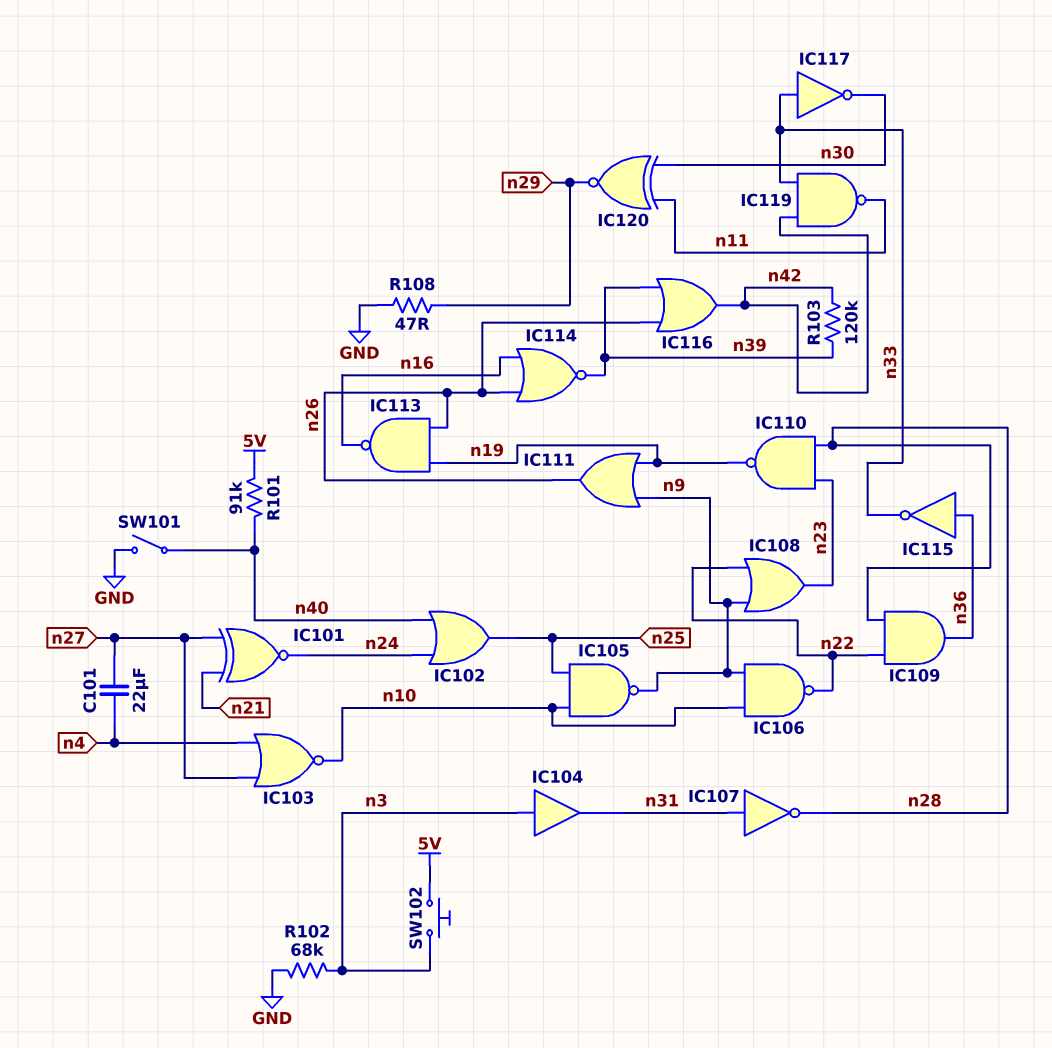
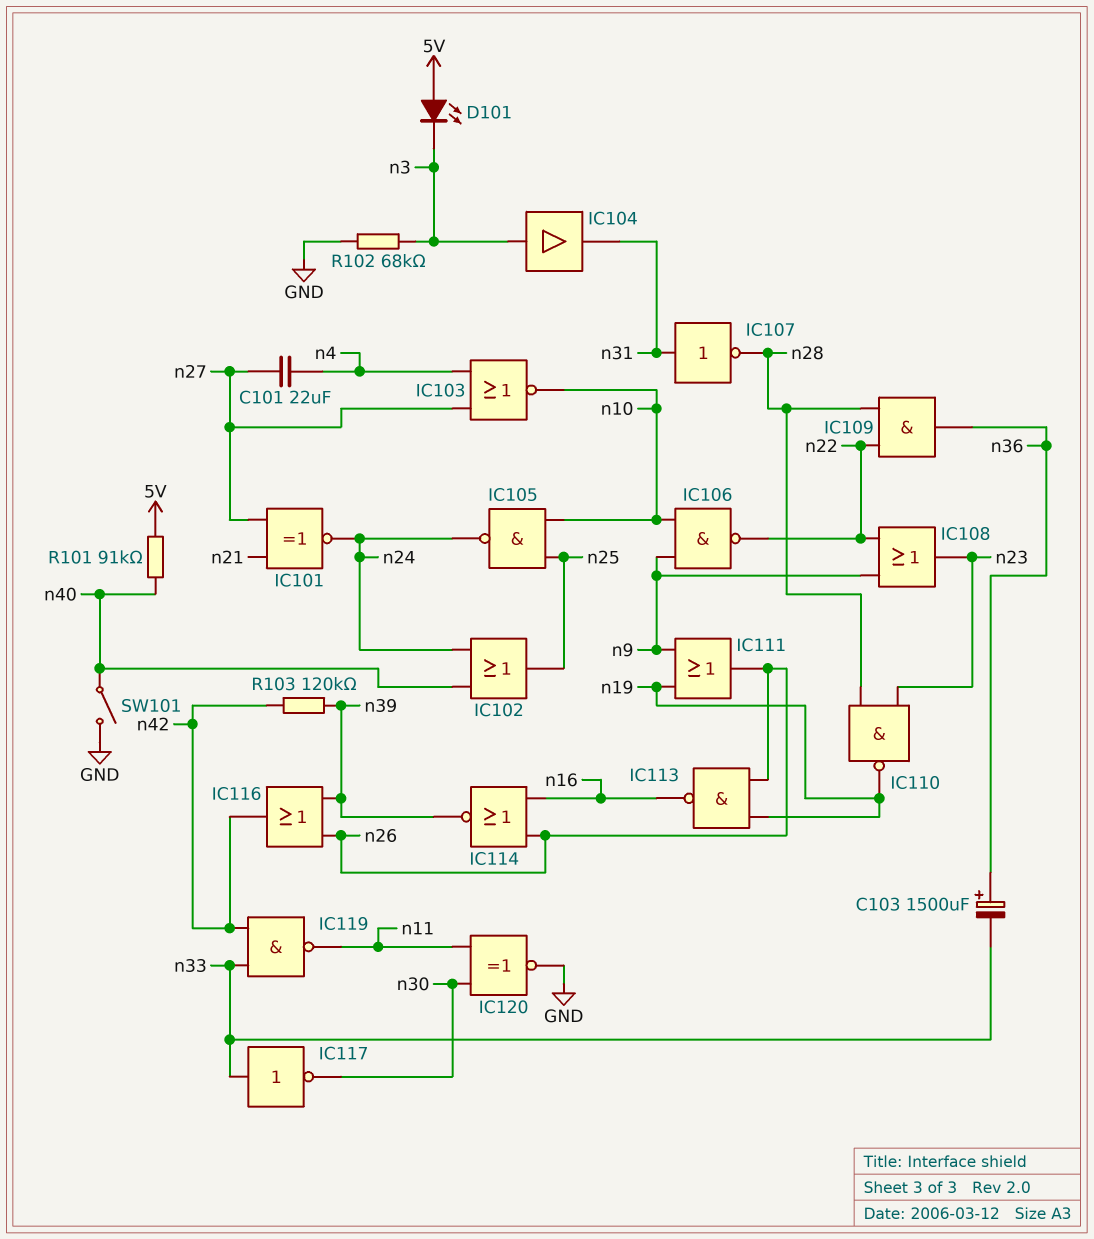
C103: none -> 1500uF (plus n36, minus n33)
D101: none -> LED (A 5V, K n3)
IC105: NAND (in n10, in n25, out n9) -> NAND (in n10, in n25, out n24)
IC115: NOT (in n36, out n33) -> none
IC120: XNOR (in n11, in n30, out n29) -> XNOR (in n11, in n30, out GND)
R108: 47 (GND, n29) -> none
SW102: button (5V, n3) -> none

